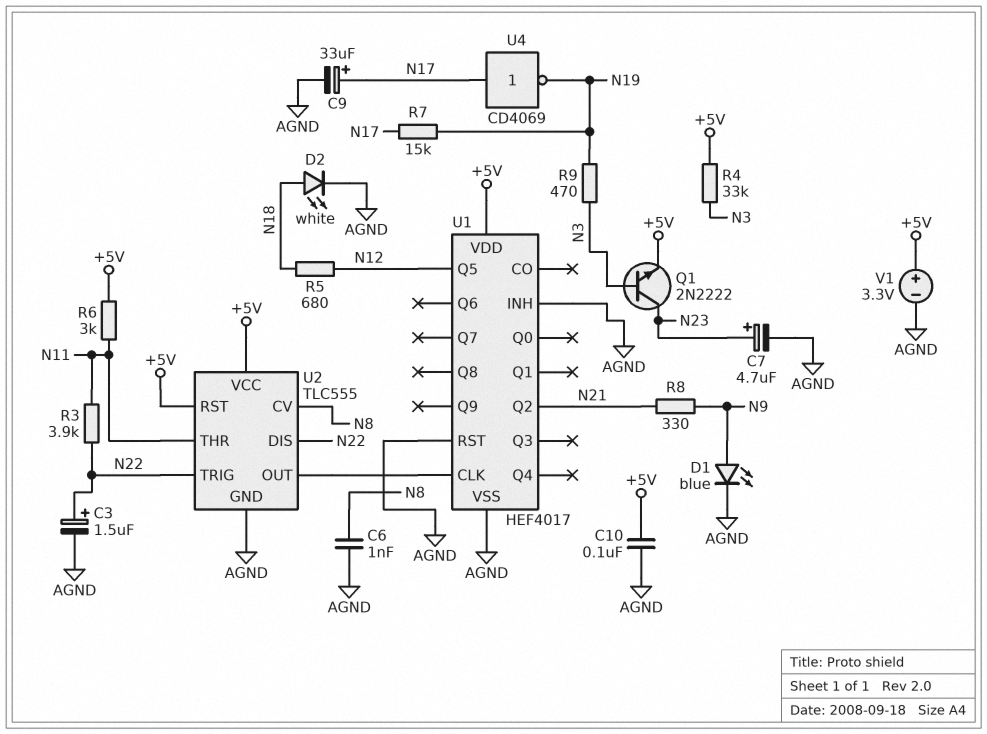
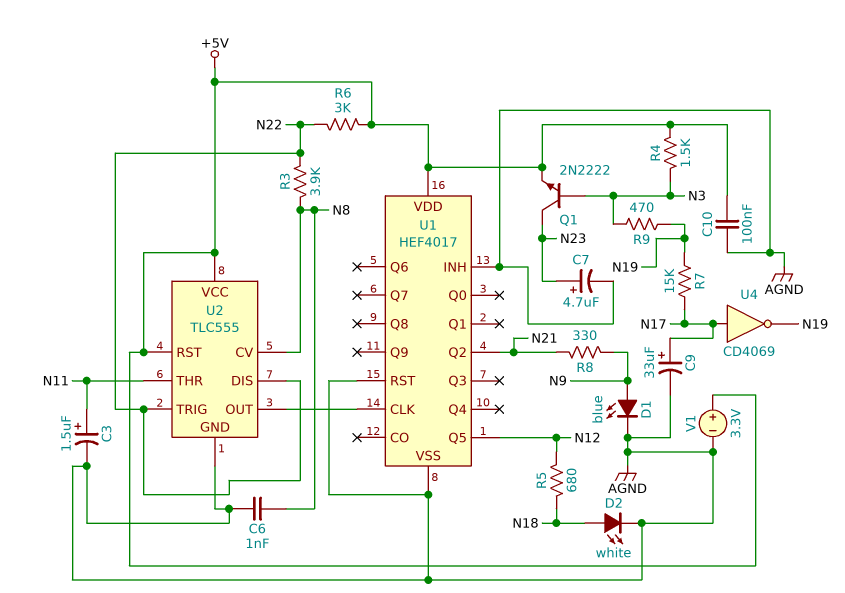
C3: 1.5uF (plus N22, minus AGND) -> 1.5uF (plus N11, minus AGND)
R3: 3.9k (N11, N22) -> 3.9k (N8, N22)
R4: 33k (+5V, N3) -> 1.5k (+5V, N3)
R6: 3k (+5V, N11) -> 3k (+5V, N22)

